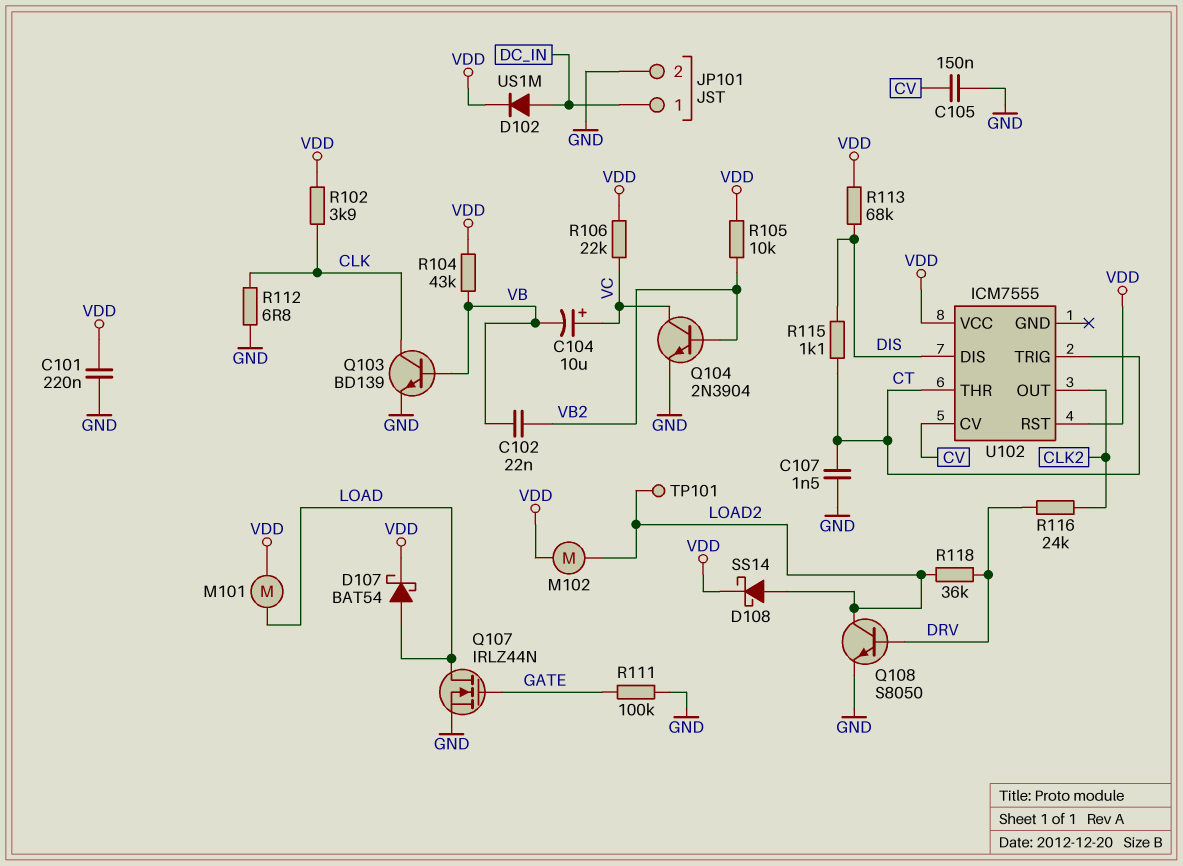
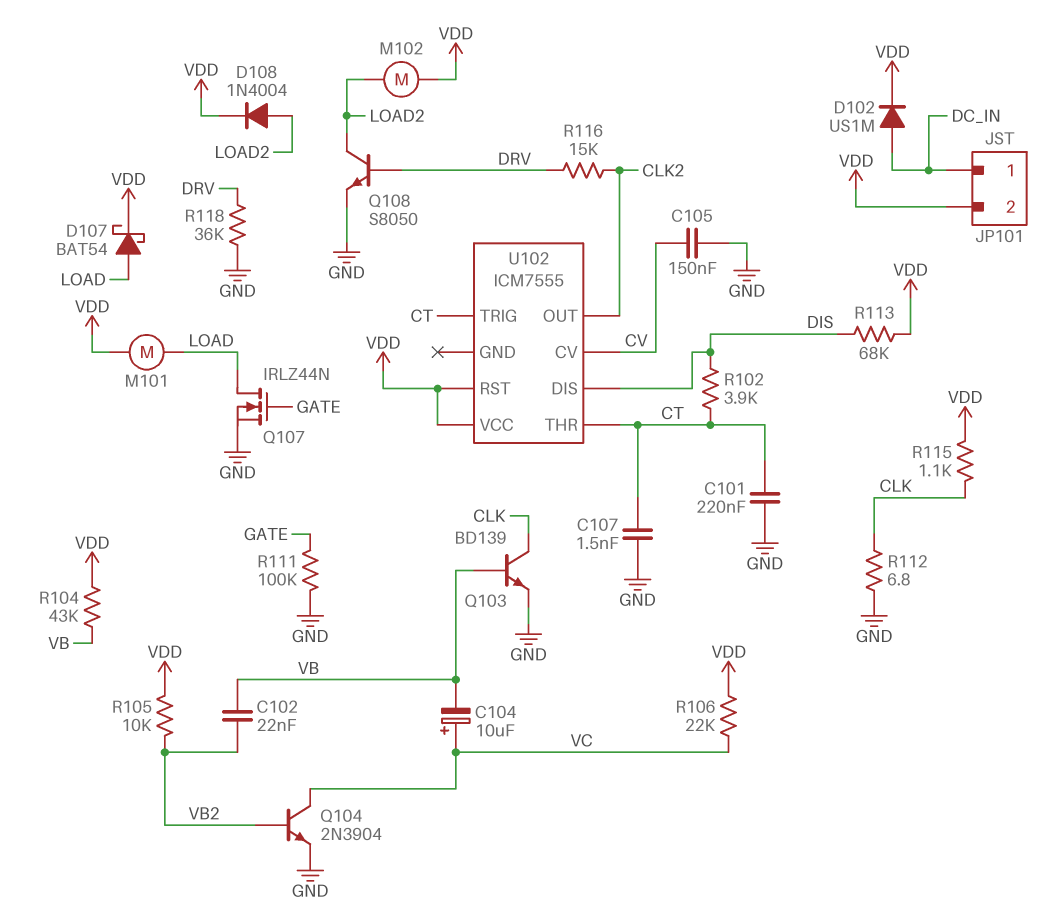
C101: 220nF (GND, VDD) -> 220nF (CT, GND)
D108: schottky SS14 (A LOAD2, K VDD) -> diode 1N4004 (A LOAD2, K VDD)
JP101 pin 2: GND -> VDD
R102: 3.9k (CLK, VDD) -> 3.9k (CT, DIS)
R115: 1.1k (CT, DIS) -> 1.1k (CLK, VDD)
R116: 24k (CLK2, DRV) -> 15k (CLK2, DRV)
R118: 36k (DRV, LOAD2) -> 36k (DRV, GND)
TP101: test point (LOAD2) -> none

